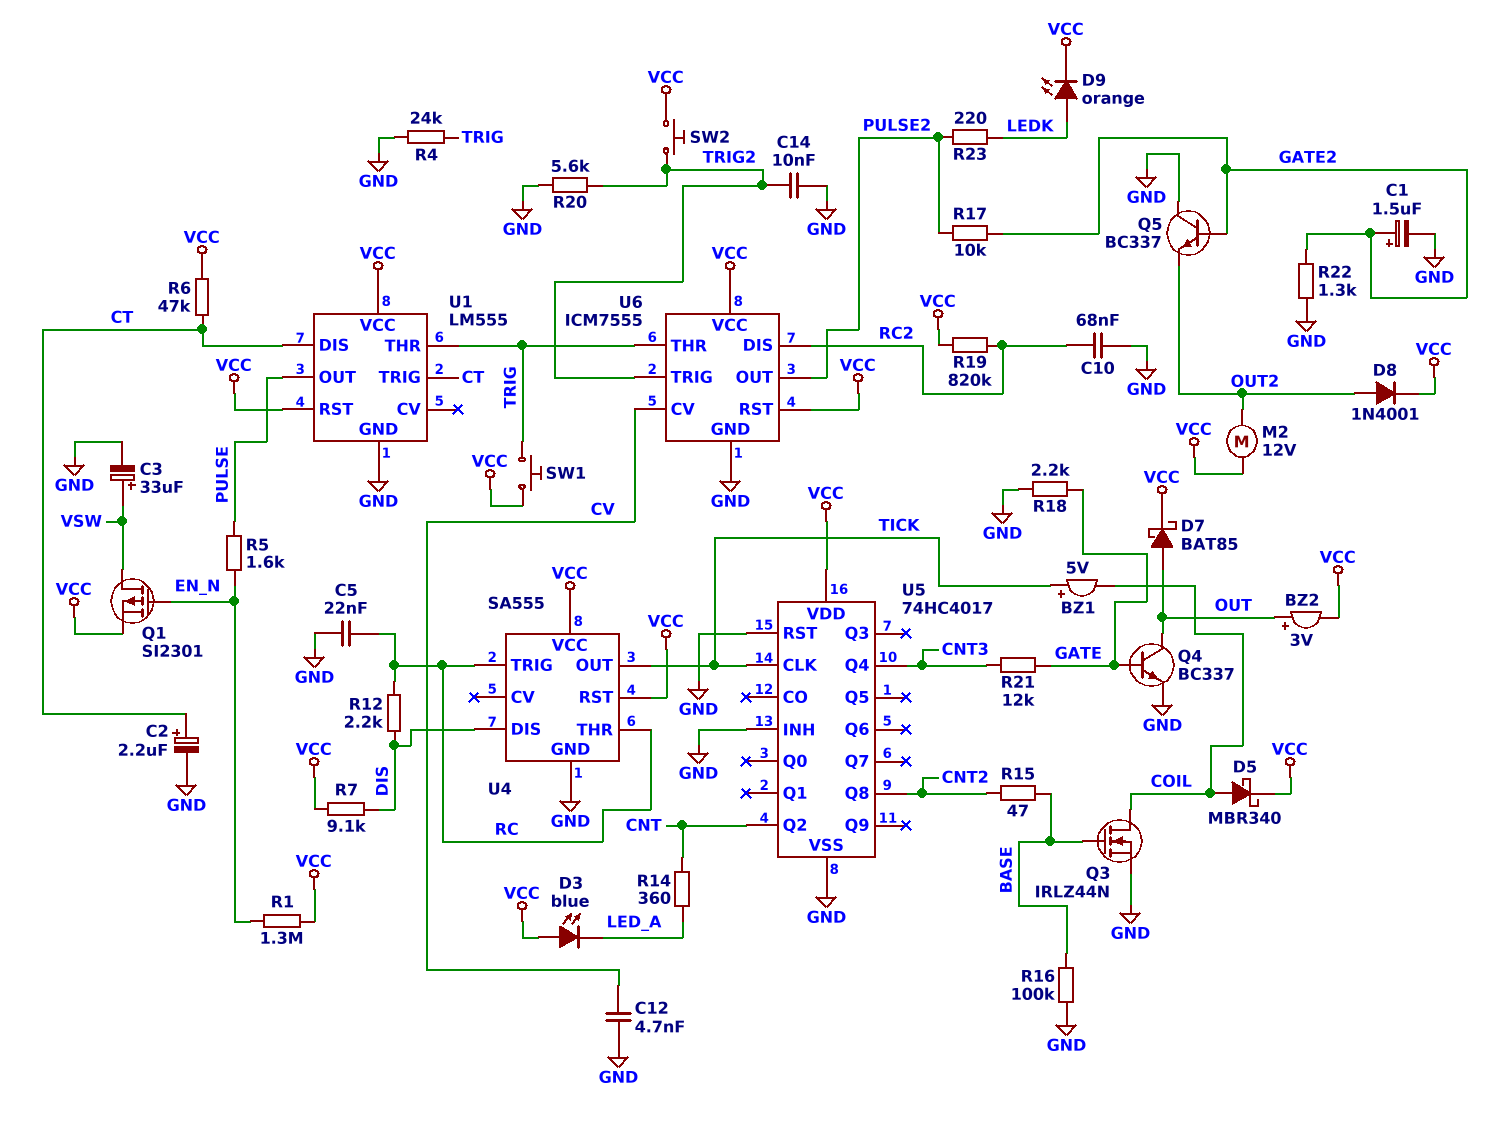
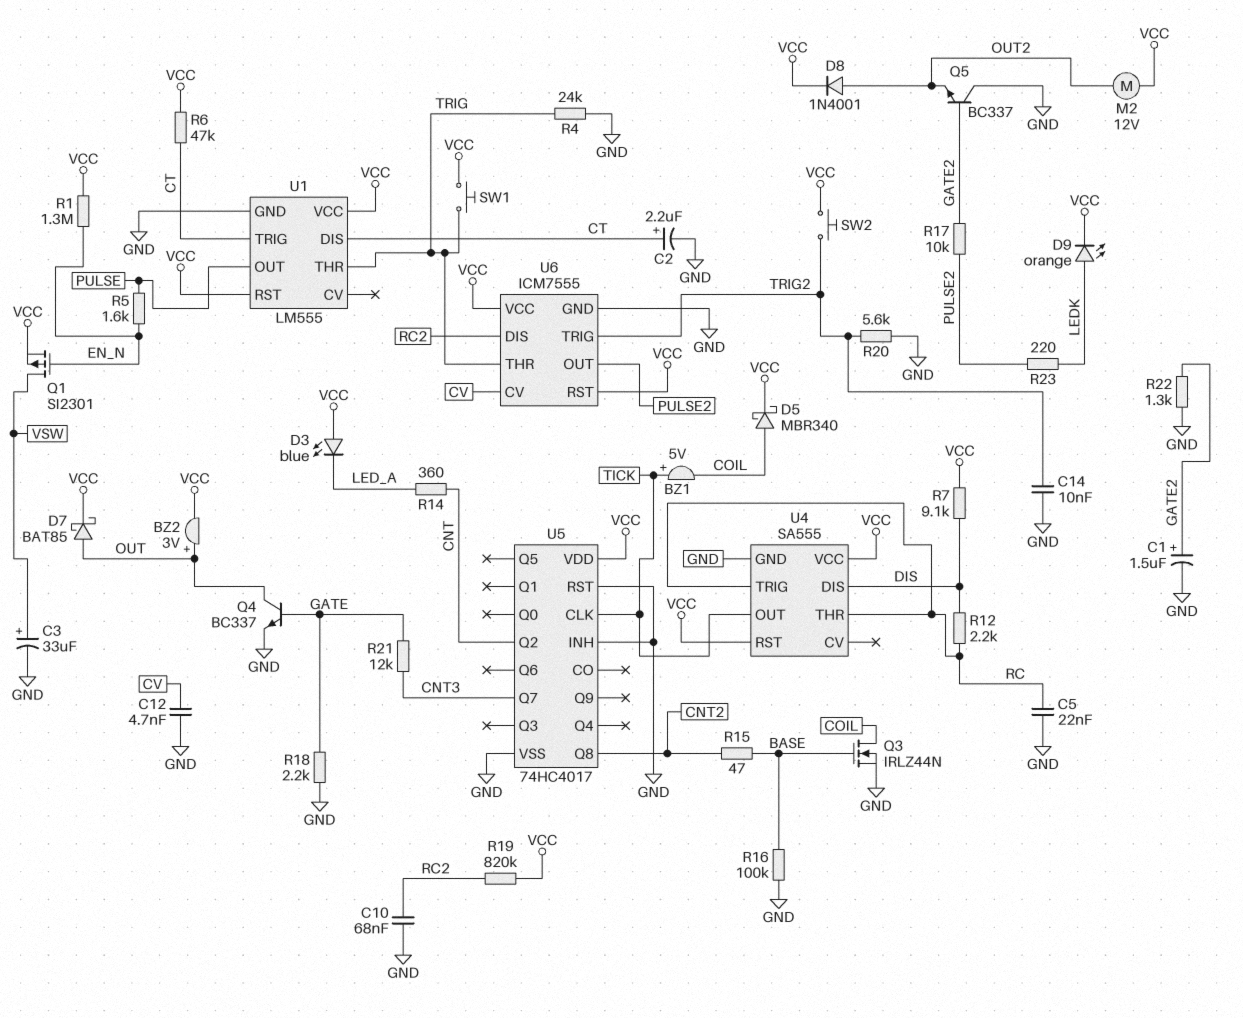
U5 pin Q4: CNT3 -> none
U5 pin Q7: none -> CNT3

